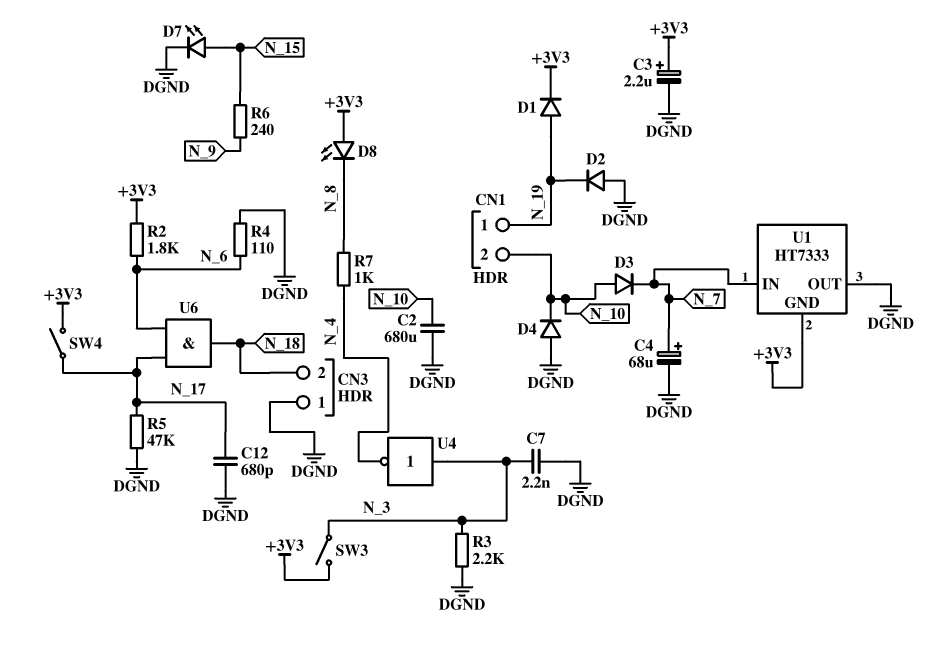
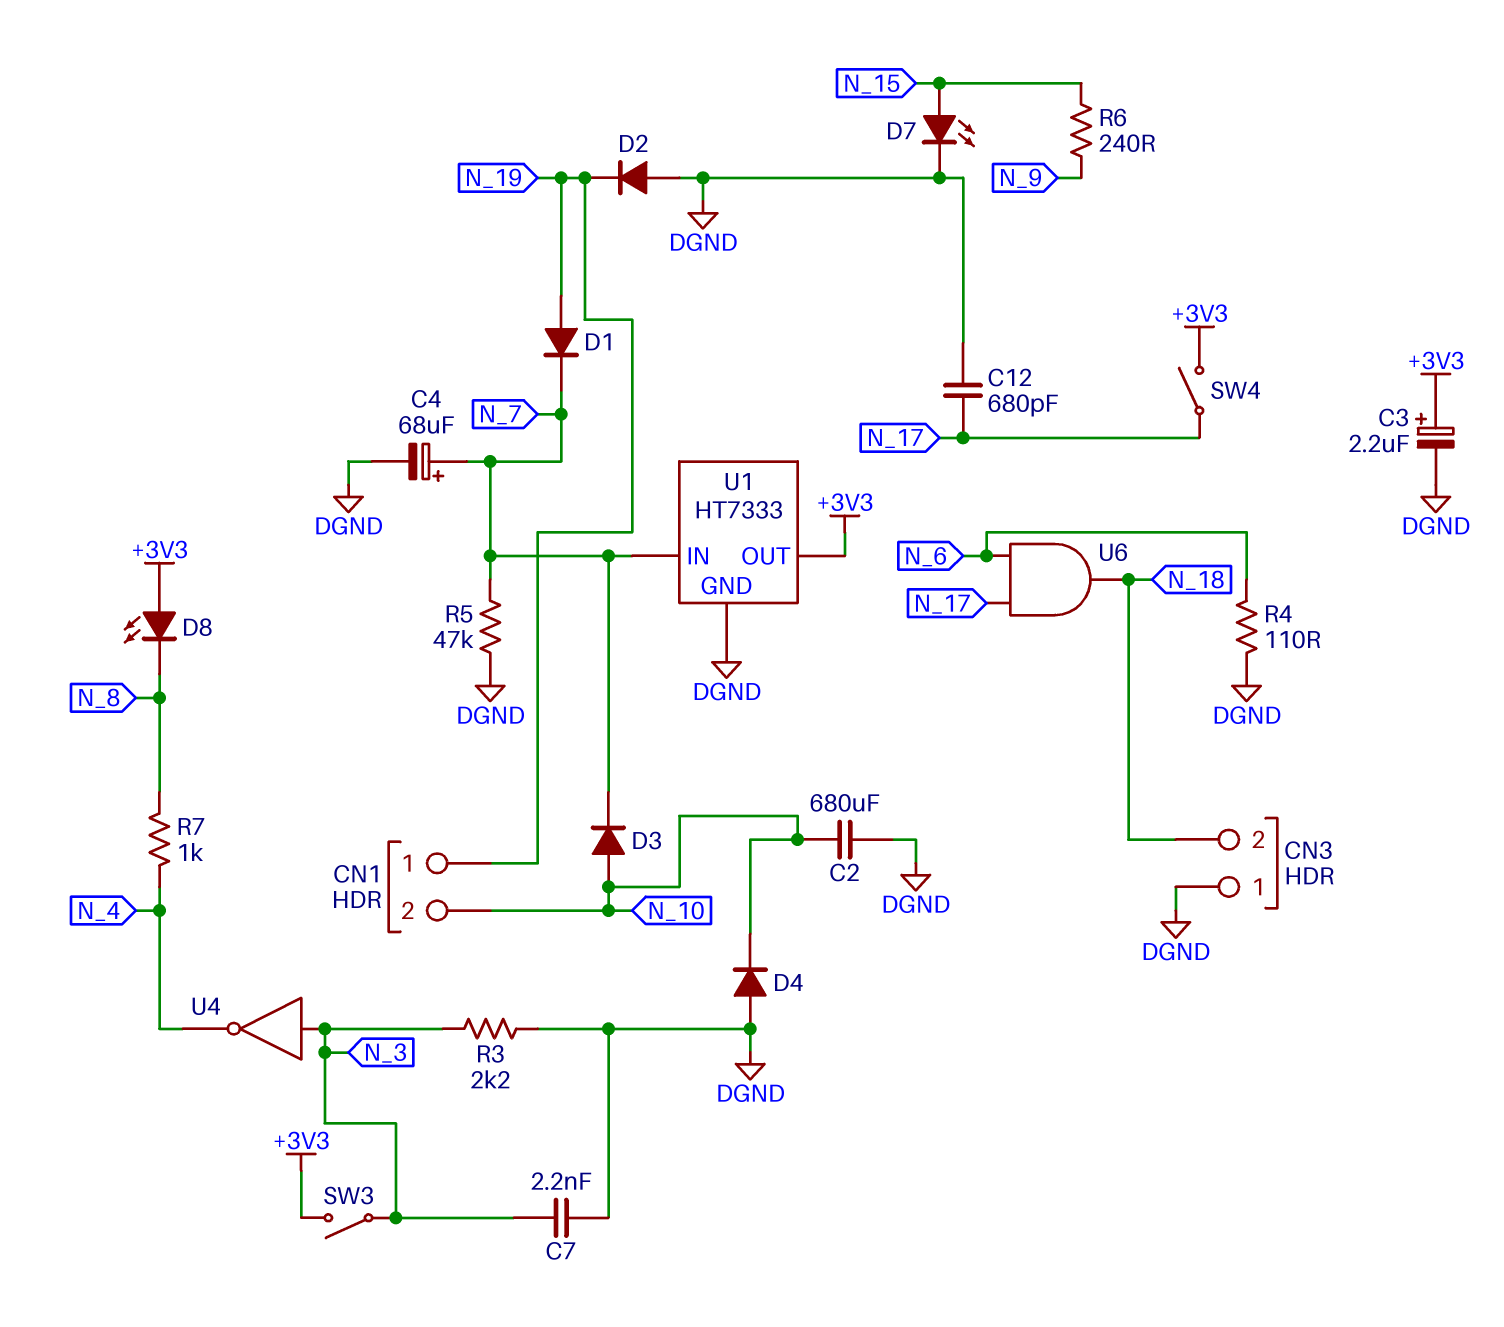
D1: diode (A N_19, K +3V3) -> diode (A N_19, K N_7)
R2: 1.8k (+3V3, N_6) -> none
R5: 47k (DGND, N_17) -> 47k (DGND, N_7)
U1 pin GND: +3V3 -> DGND
U1 pin OUT: DGND -> +3V3

